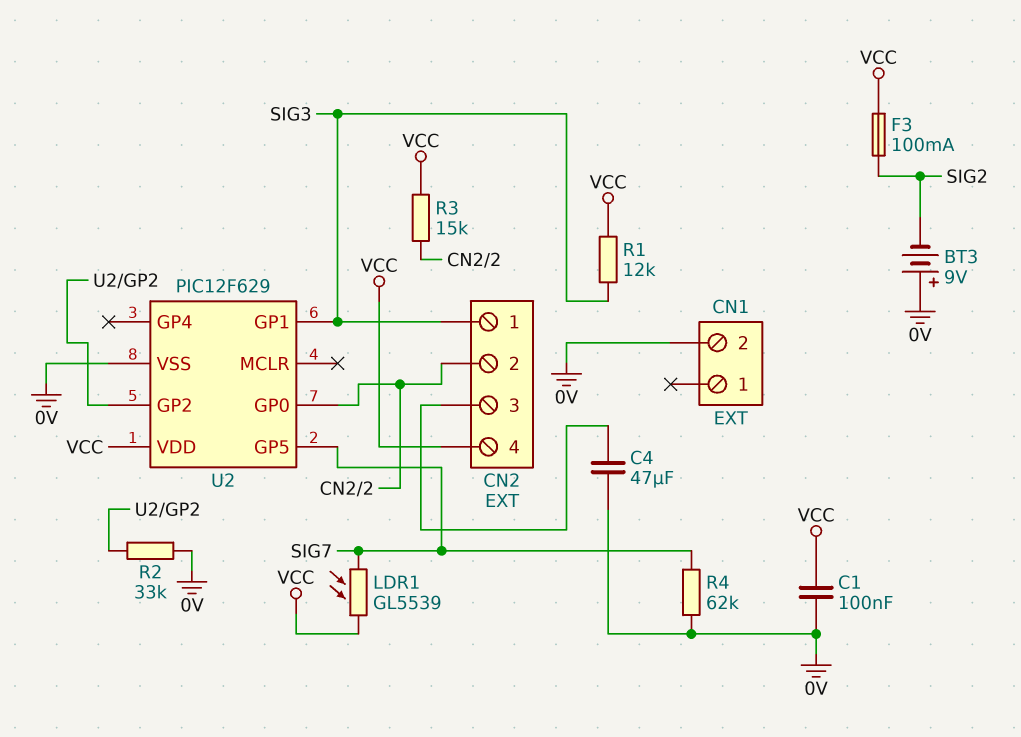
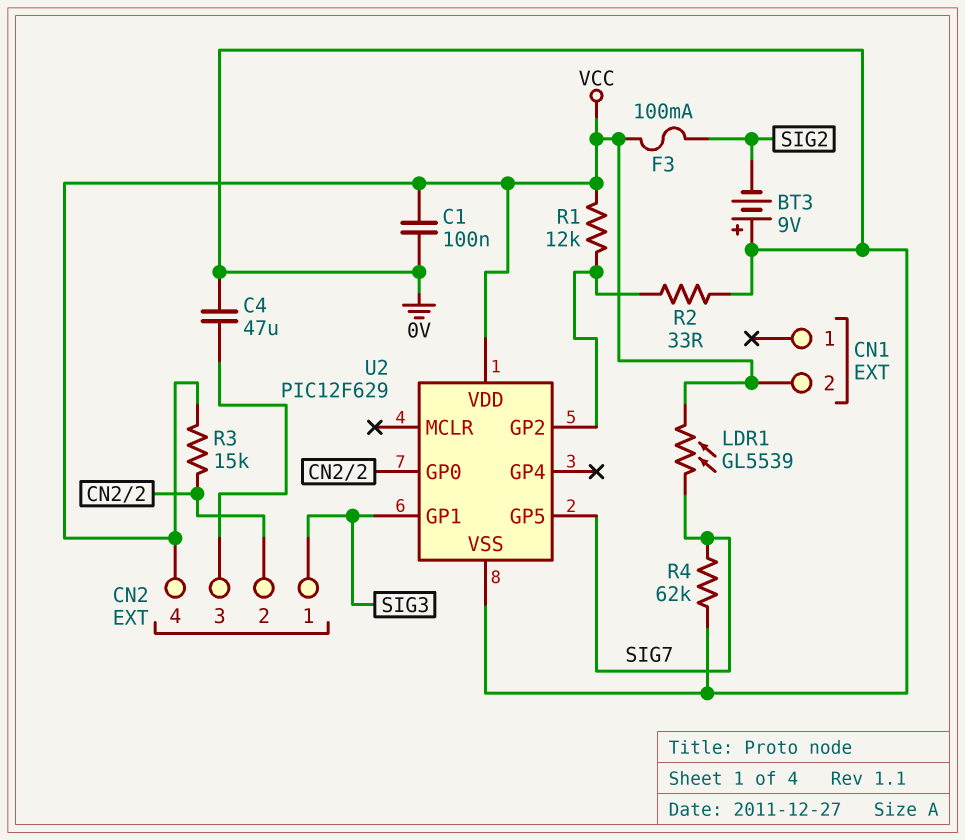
CN1 pin 2: 0V -> VCC
R1: 12k (SIG3, VCC) -> 12k (U2/GP2, VCC)
R2: 33k (0V, U2/GP2) -> 33 (0V, U2/GP2)

